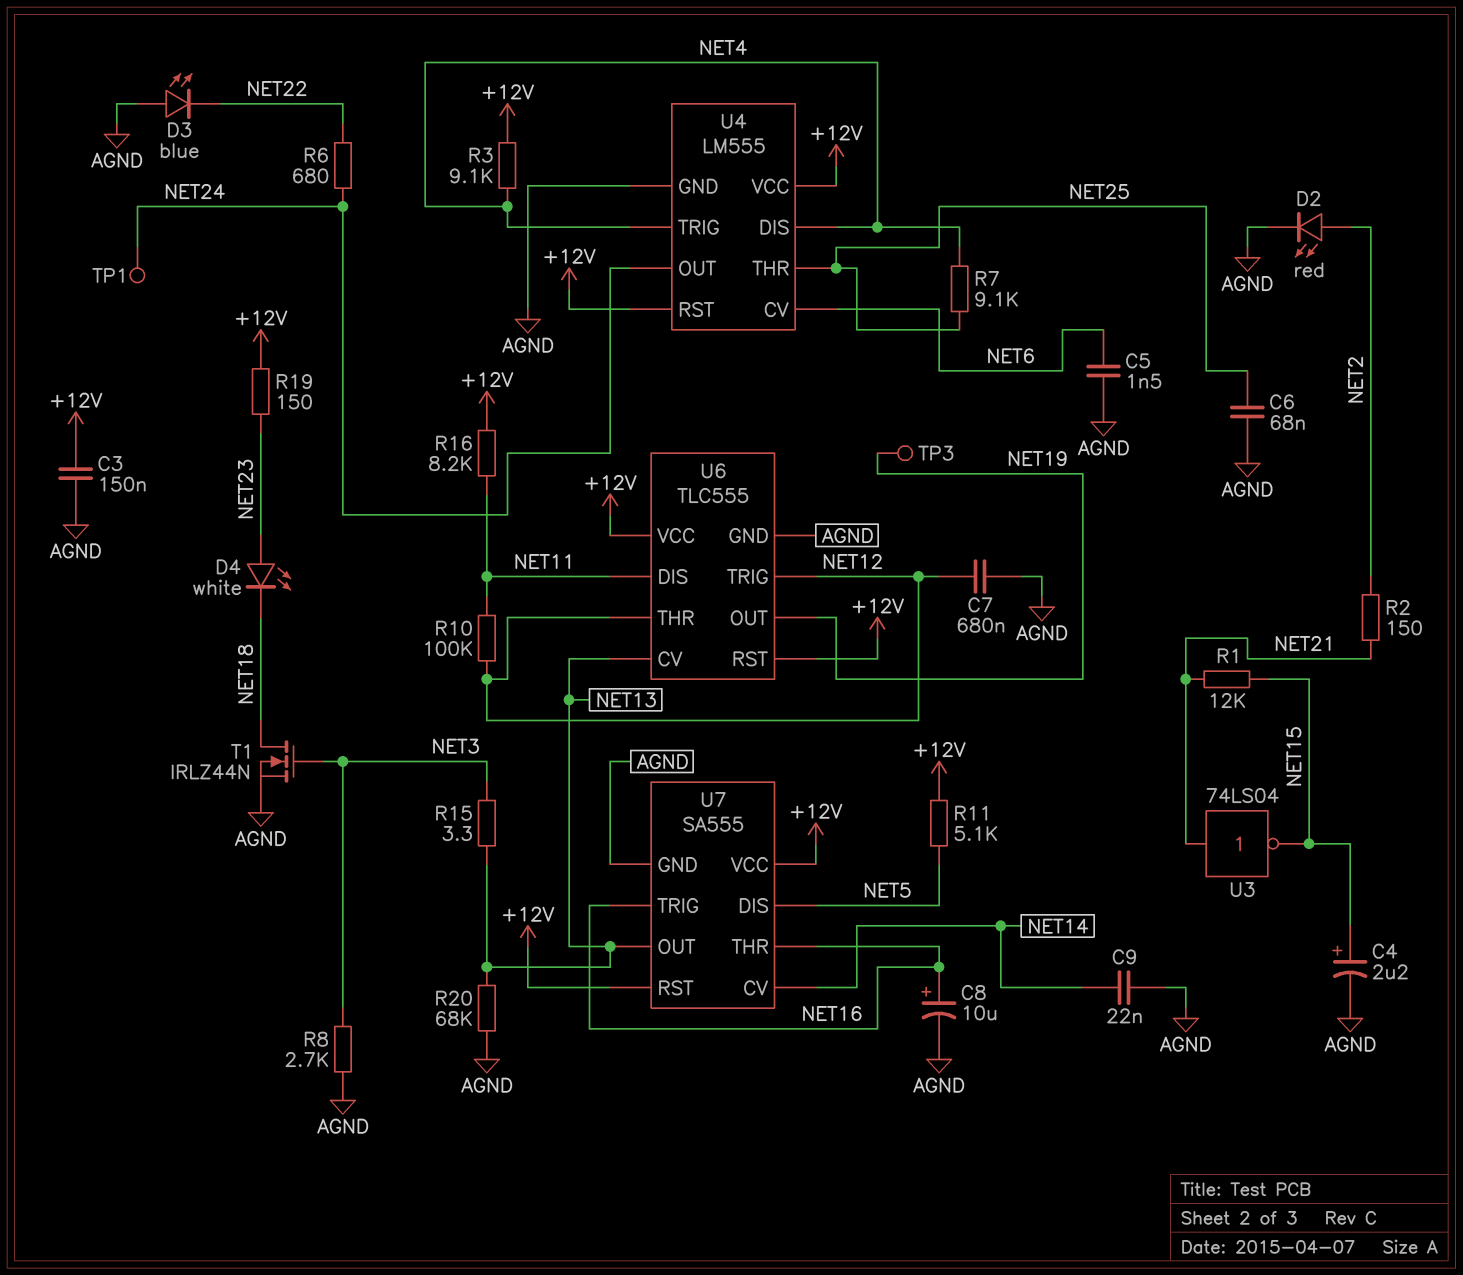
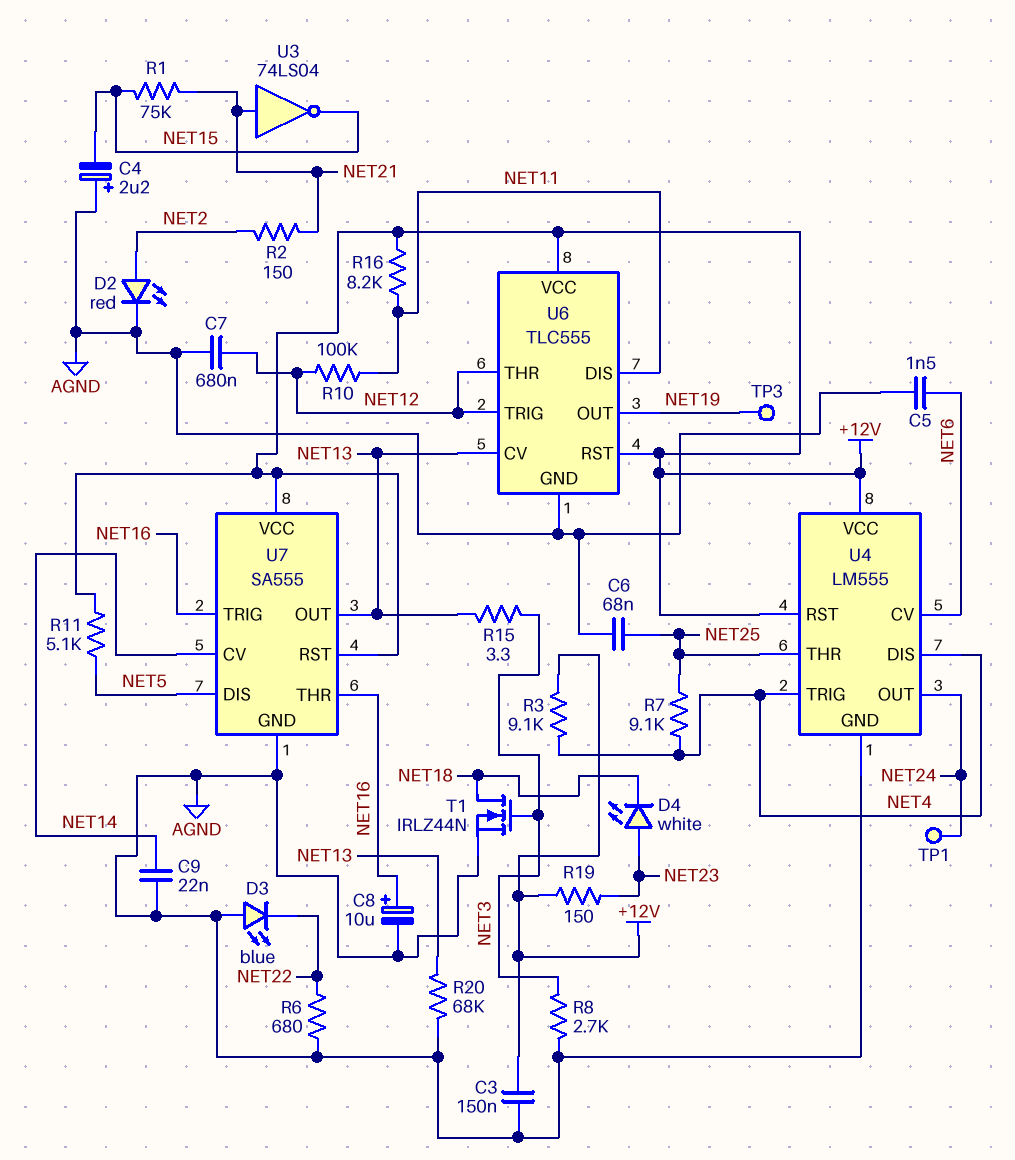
C4: 2.2uF (plus NET15, minus AGND) -> 2.2uF (plus AGND, minus NET15)
R1: 12k (NET15, NET21) -> 75k (NET15, NET21)
R6: 680 (NET22, NET24) -> 680 (AGND, NET22)

